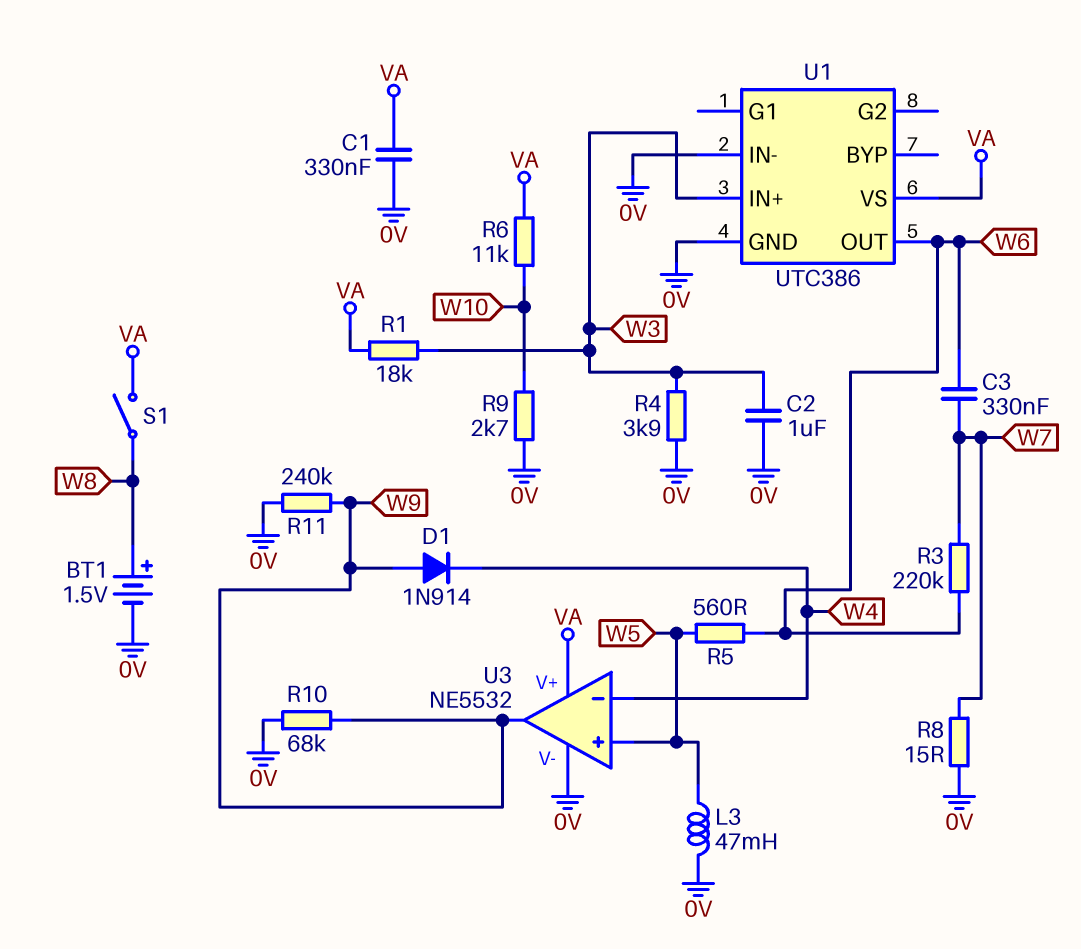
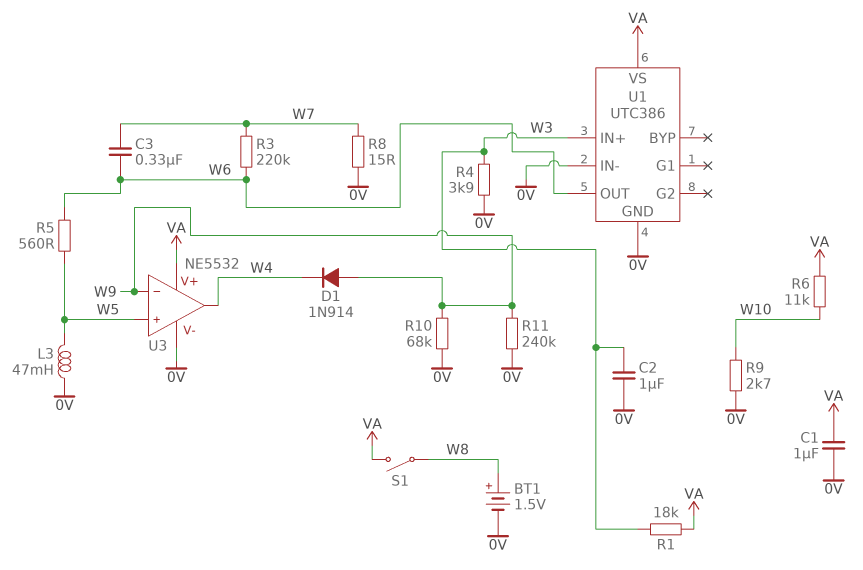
C1: 330nF (0V, VA) -> 1uF (0V, VA)
U3 pin in-: W4 -> W9
U3 pin out: W9 -> W4

